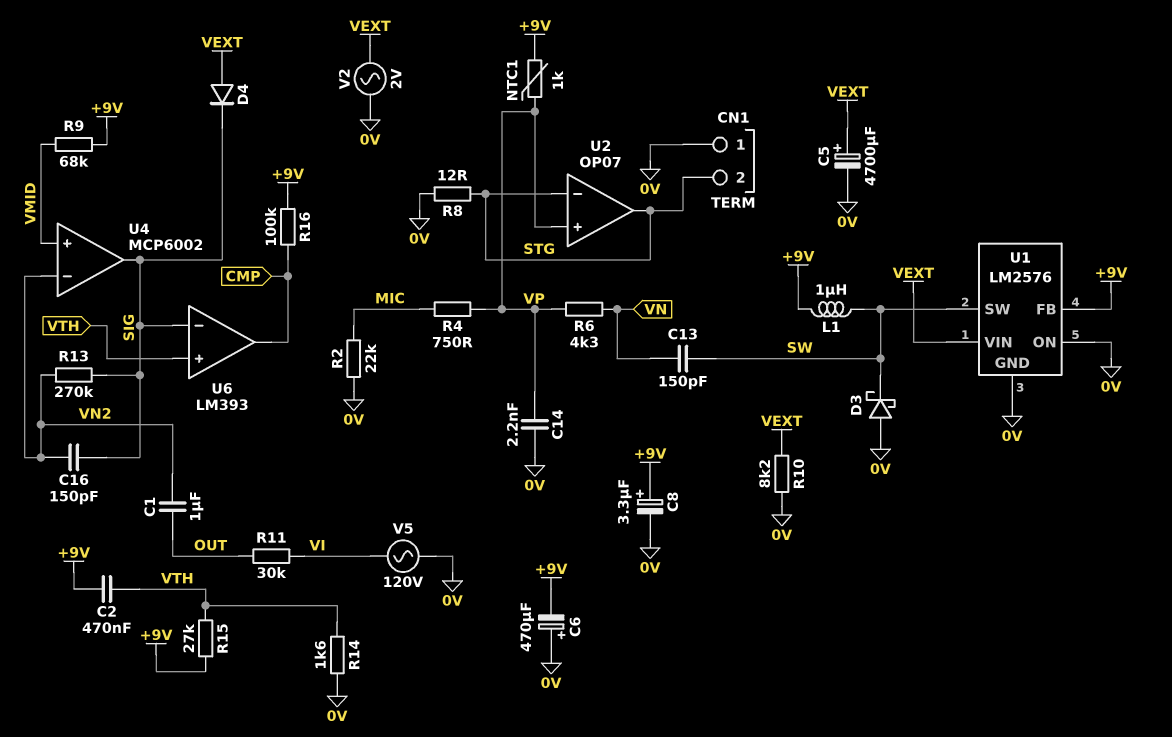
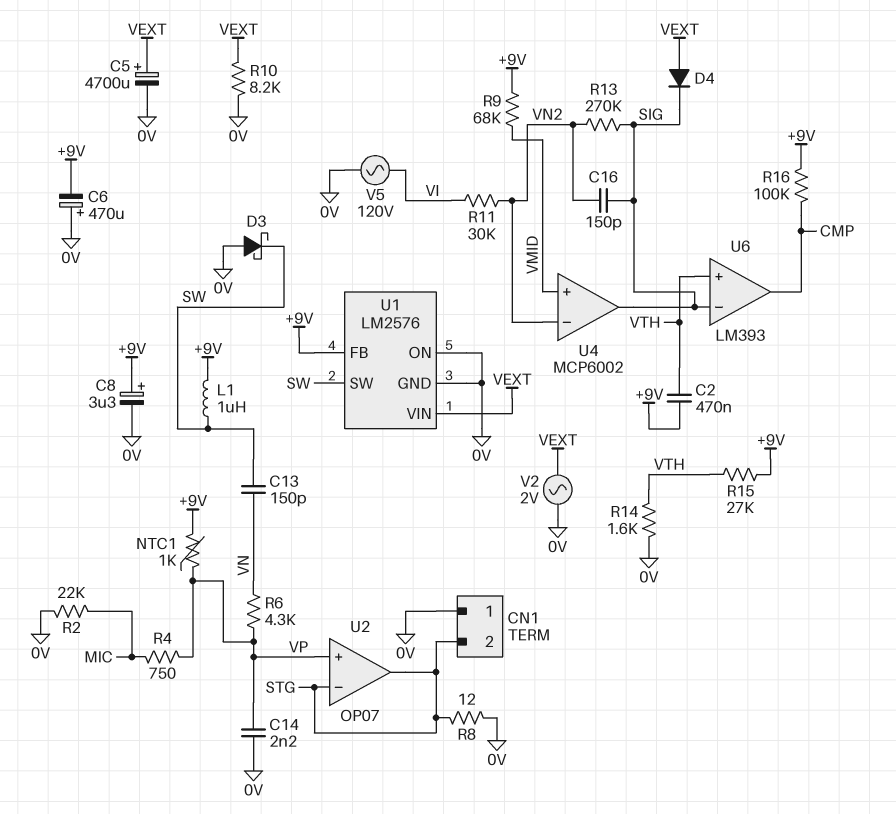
C1: 1uF (OUT, VN2) -> none
R11: 30k (OUT, VI) -> 30k (VI, VN2)

